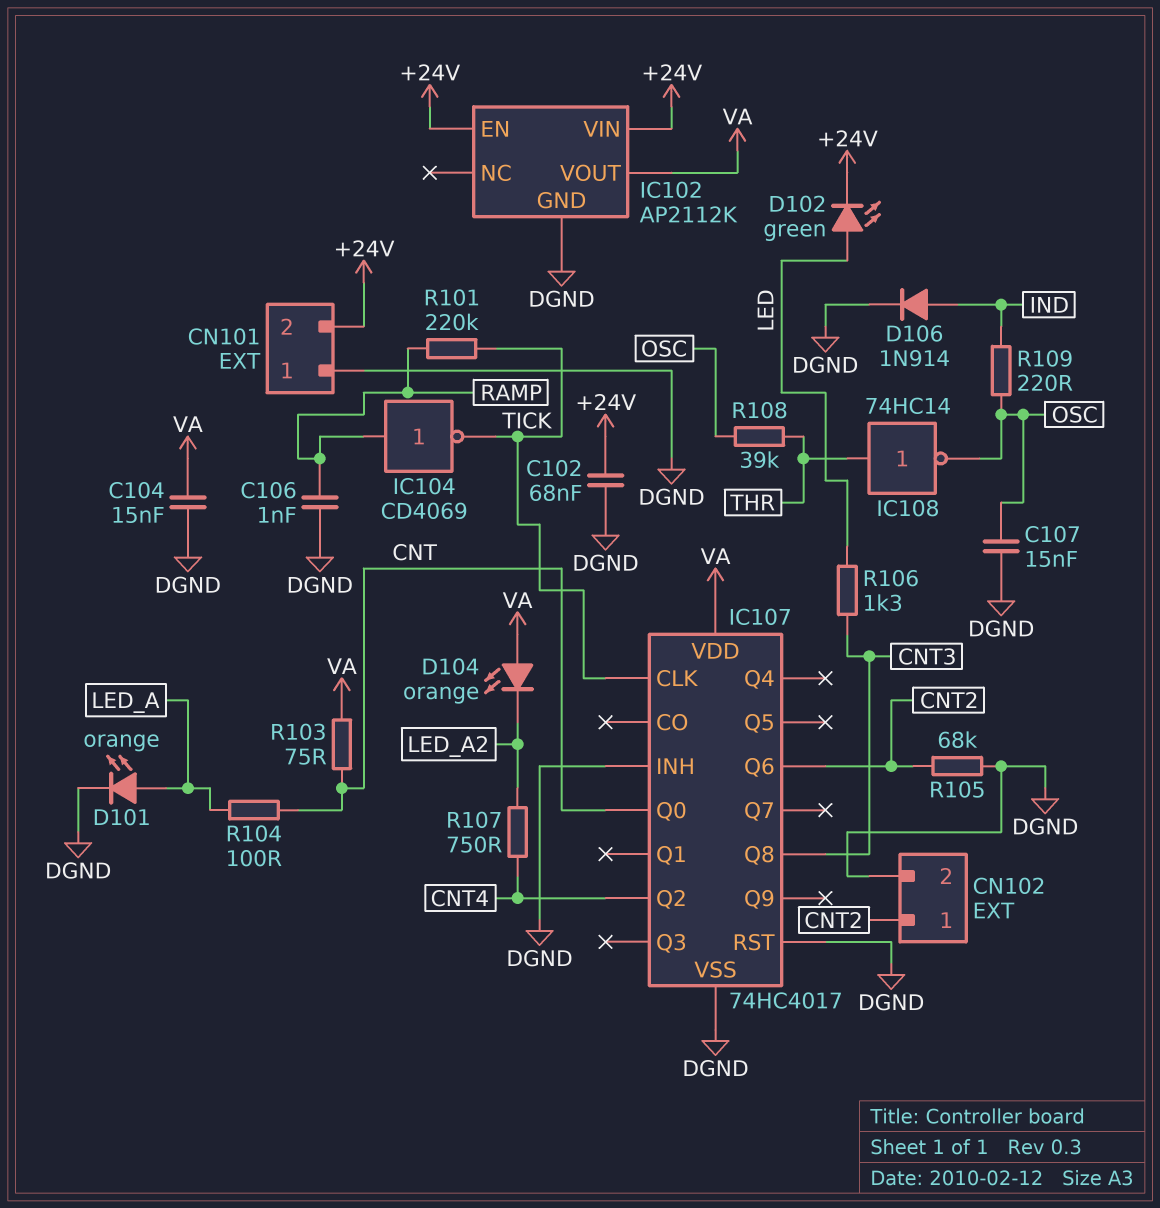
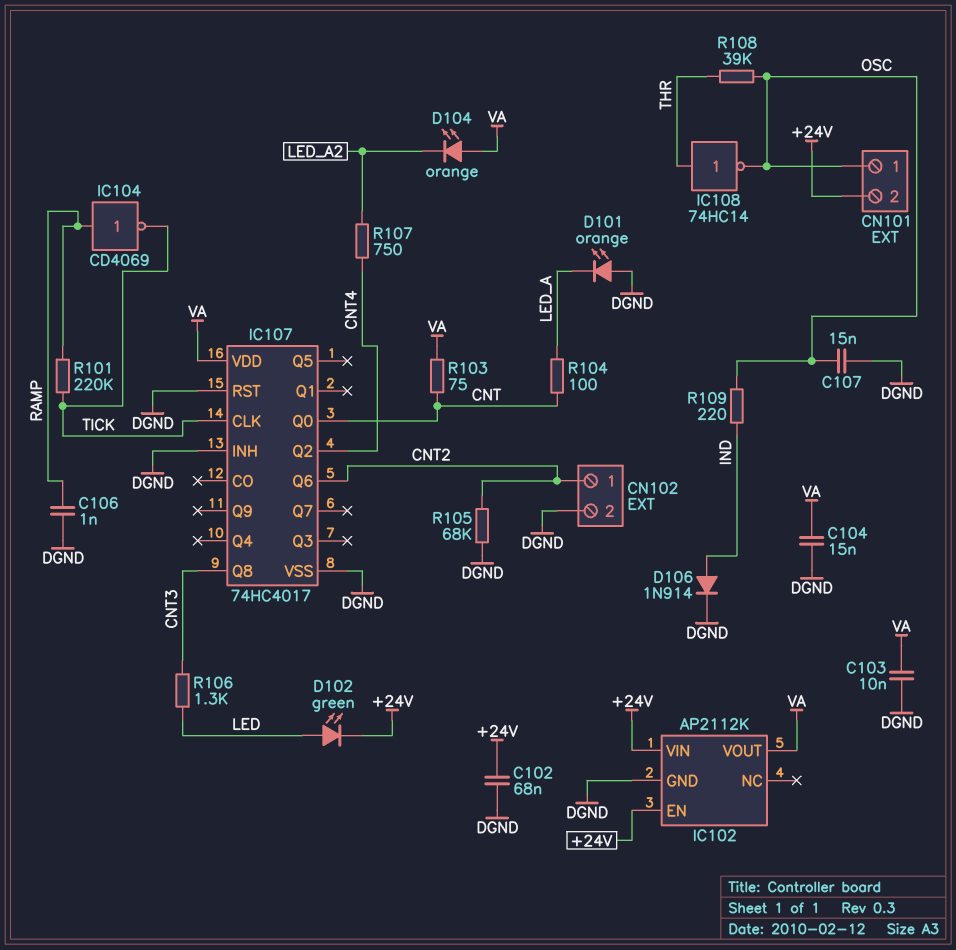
C103: none -> 10nF (DGND, VA)
CN101 pin 1: DGND -> OSC
D101: LED orange (A LED_A, K DGND) -> LED orange (A DGND, K LED_A)

